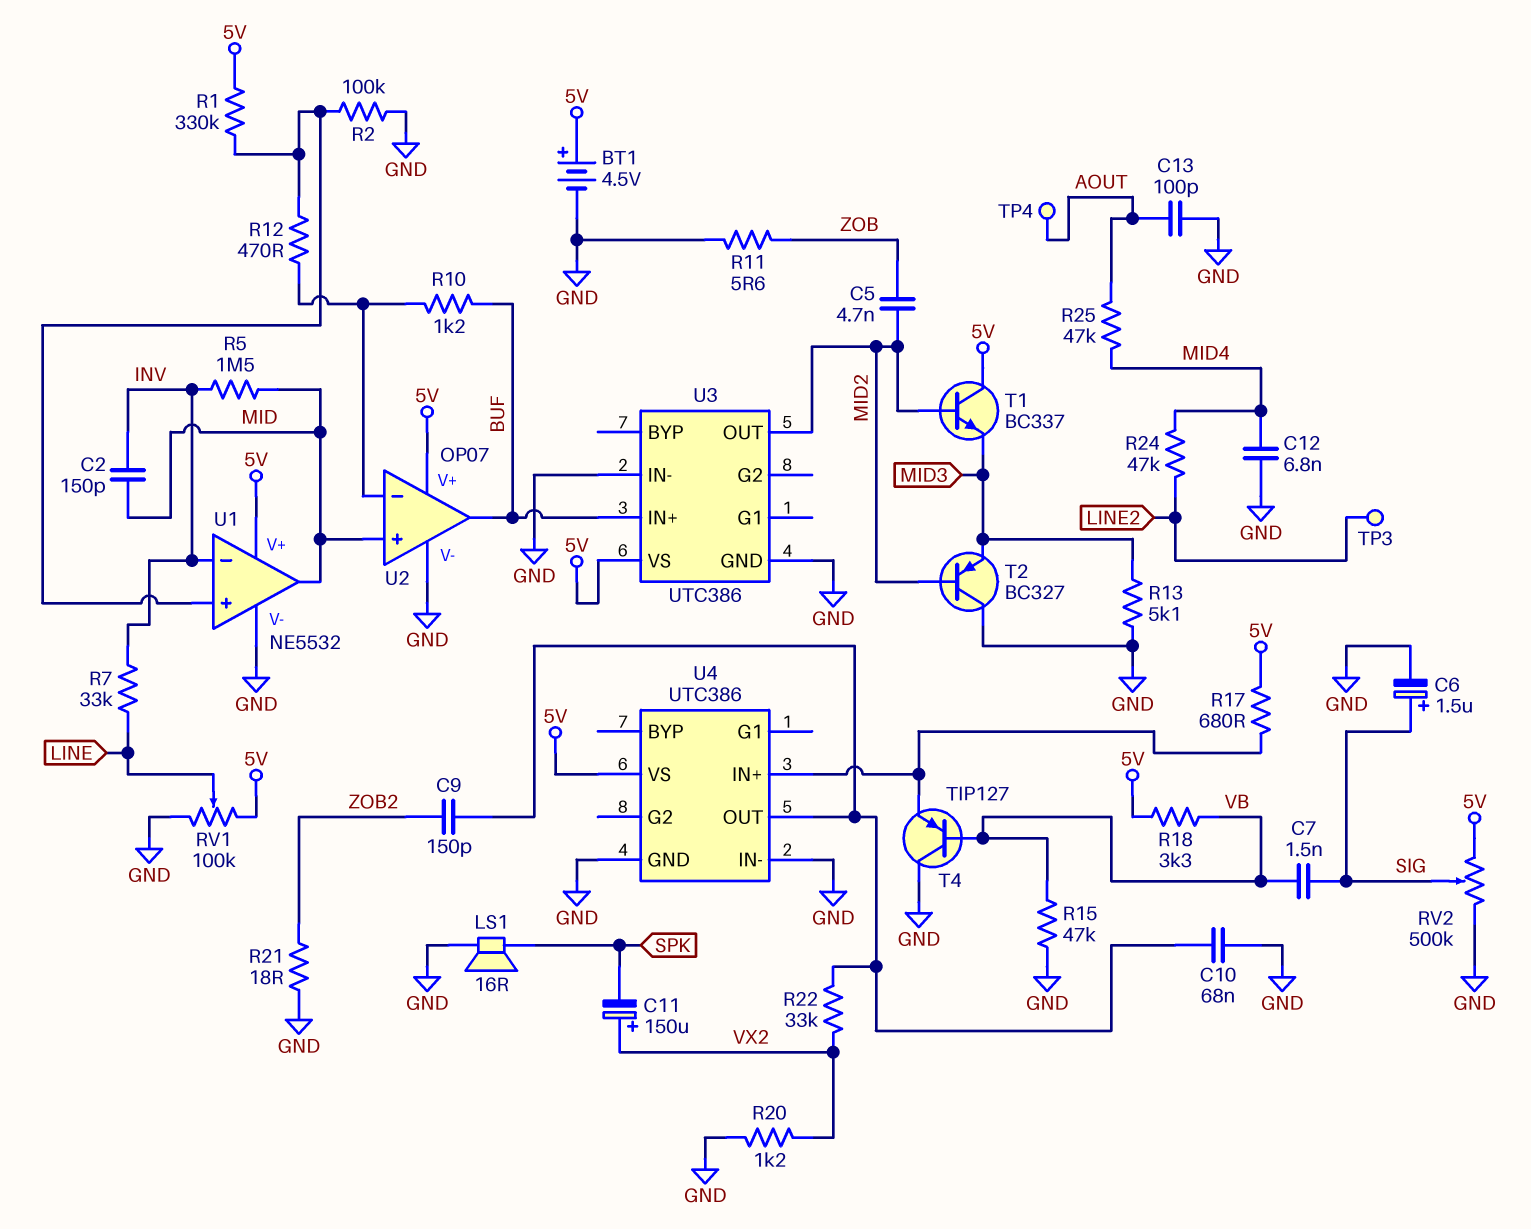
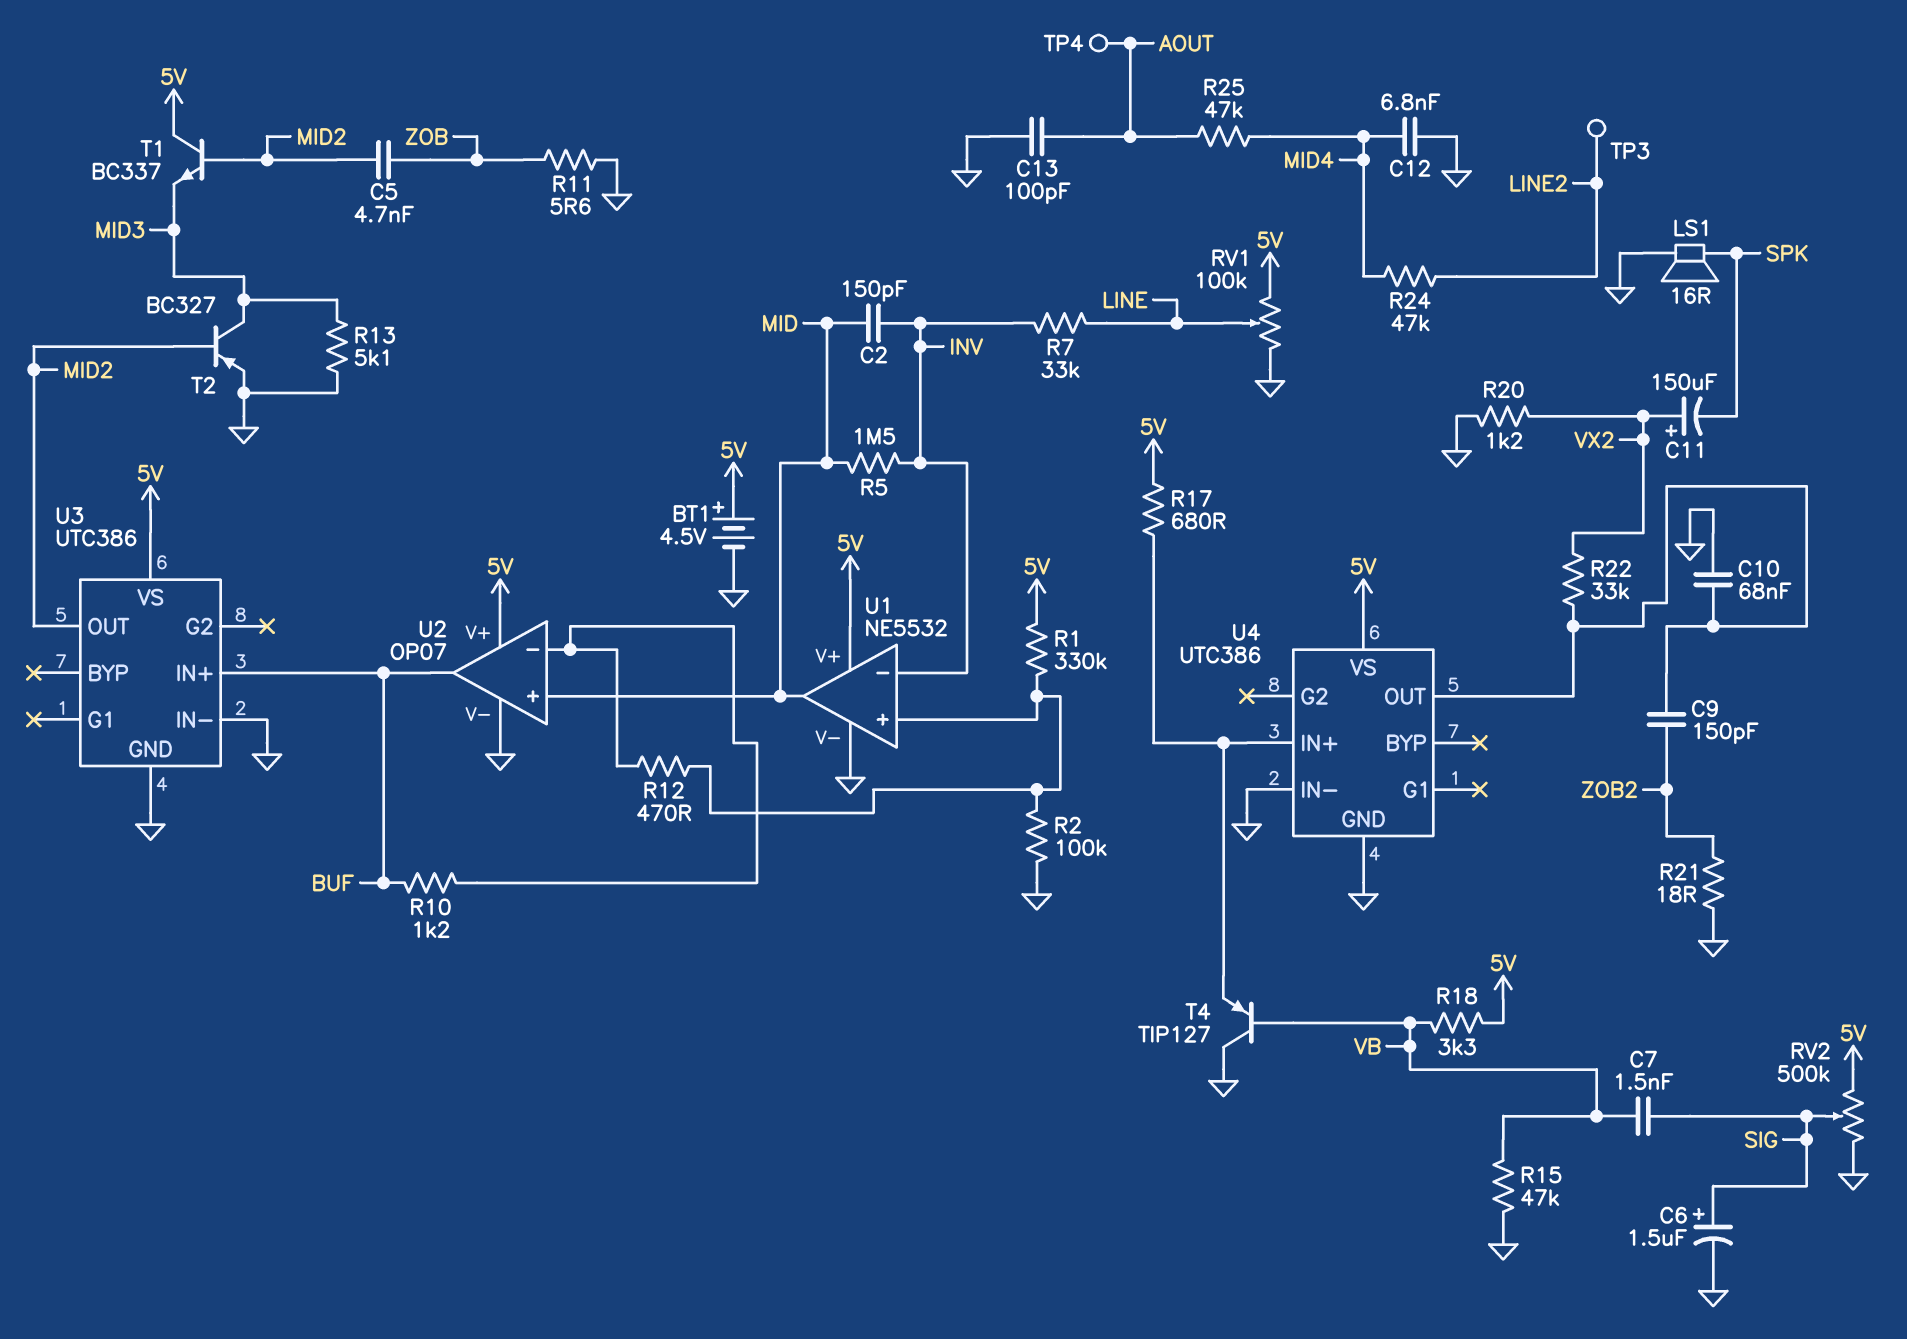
T2: PNP BC327 (B MID2, C GND, E MID3) -> PNP BC327 (B MID2, C MID3, E GND)

